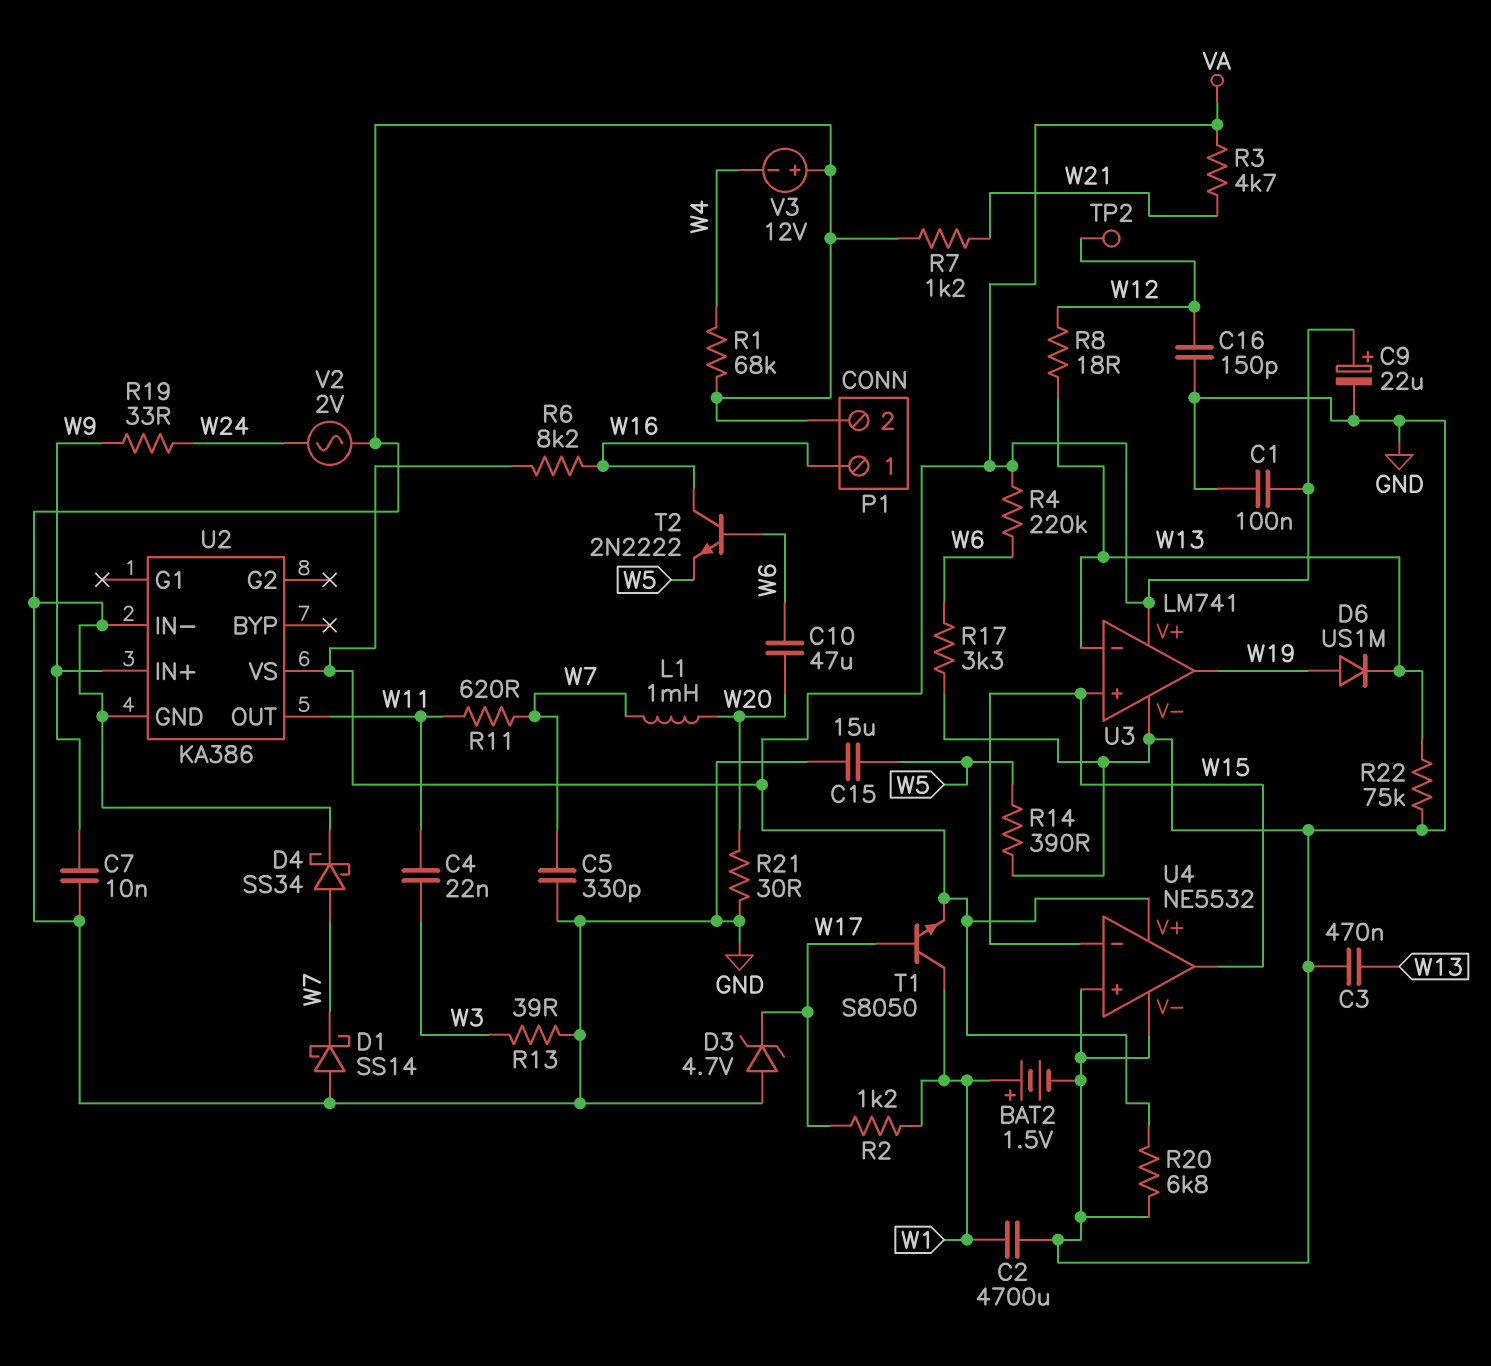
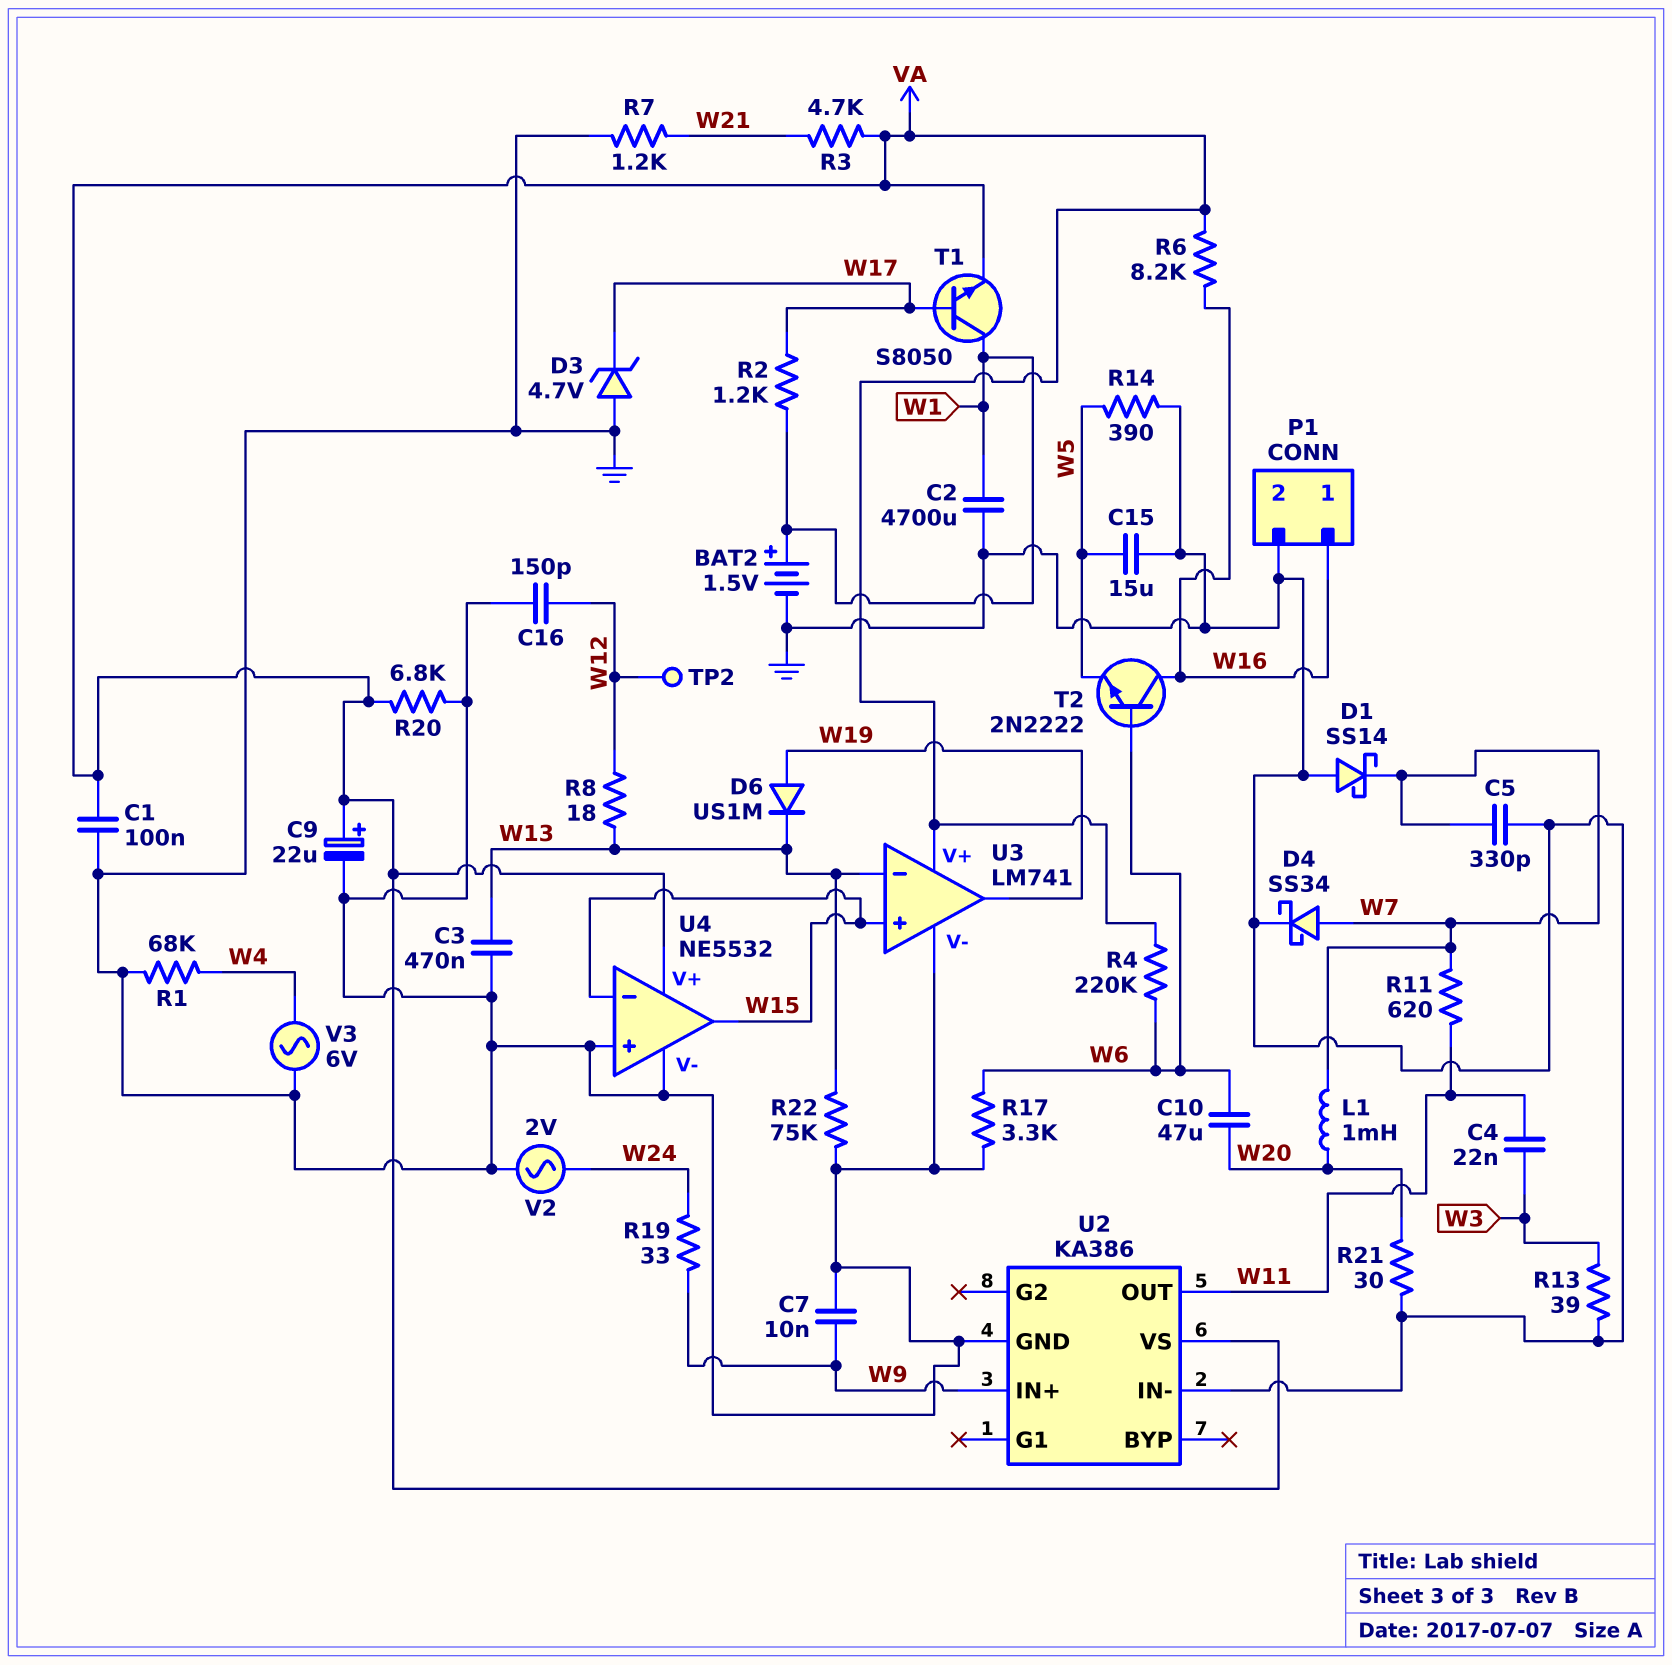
V3: 12V (plus GND, minus W4) -> AC 6V (GND, W4)

